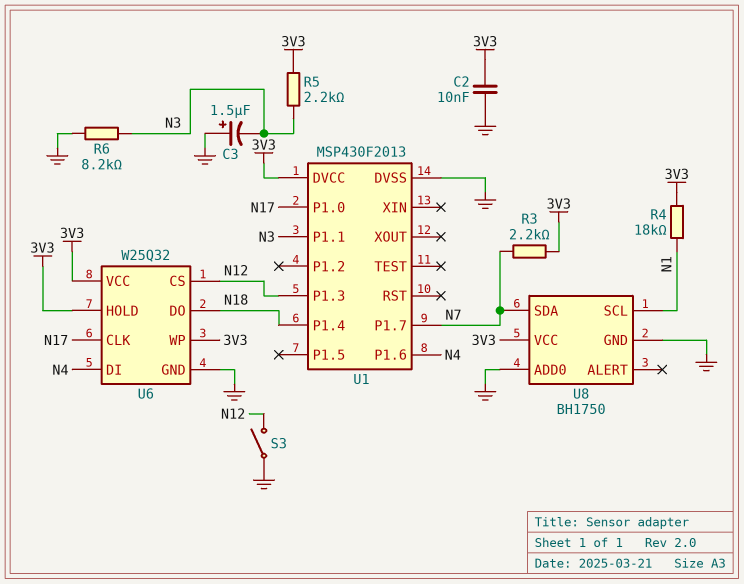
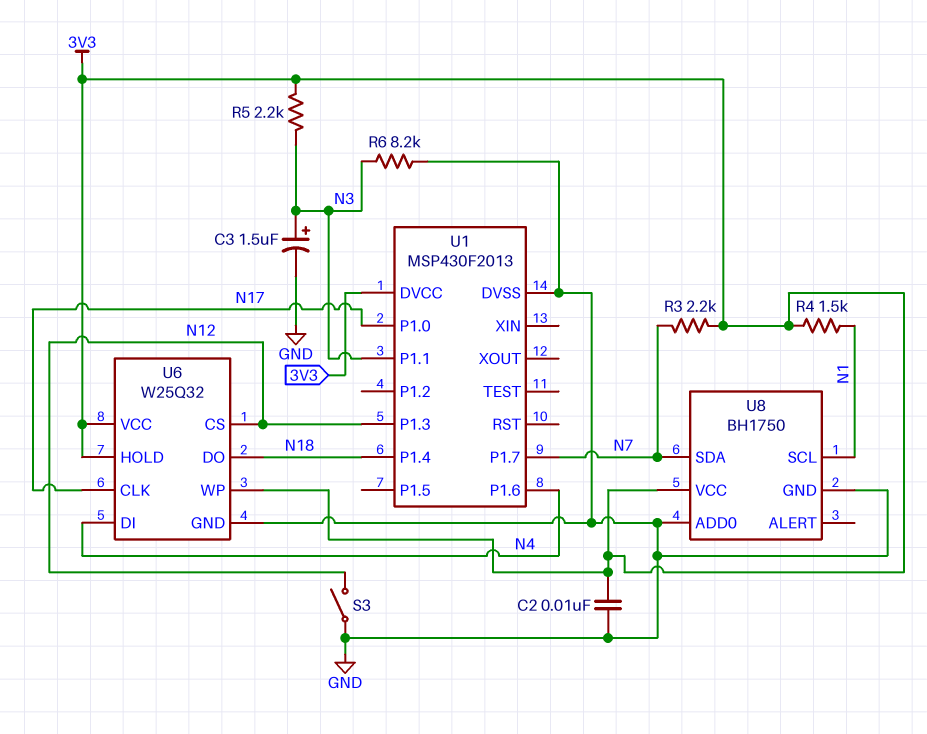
C3: 1.5uF (plus GND, minus N3) -> 1.5uF (plus N3, minus GND)
R4: 18k (3V3, N1) -> 1.5k (3V3, N1)

